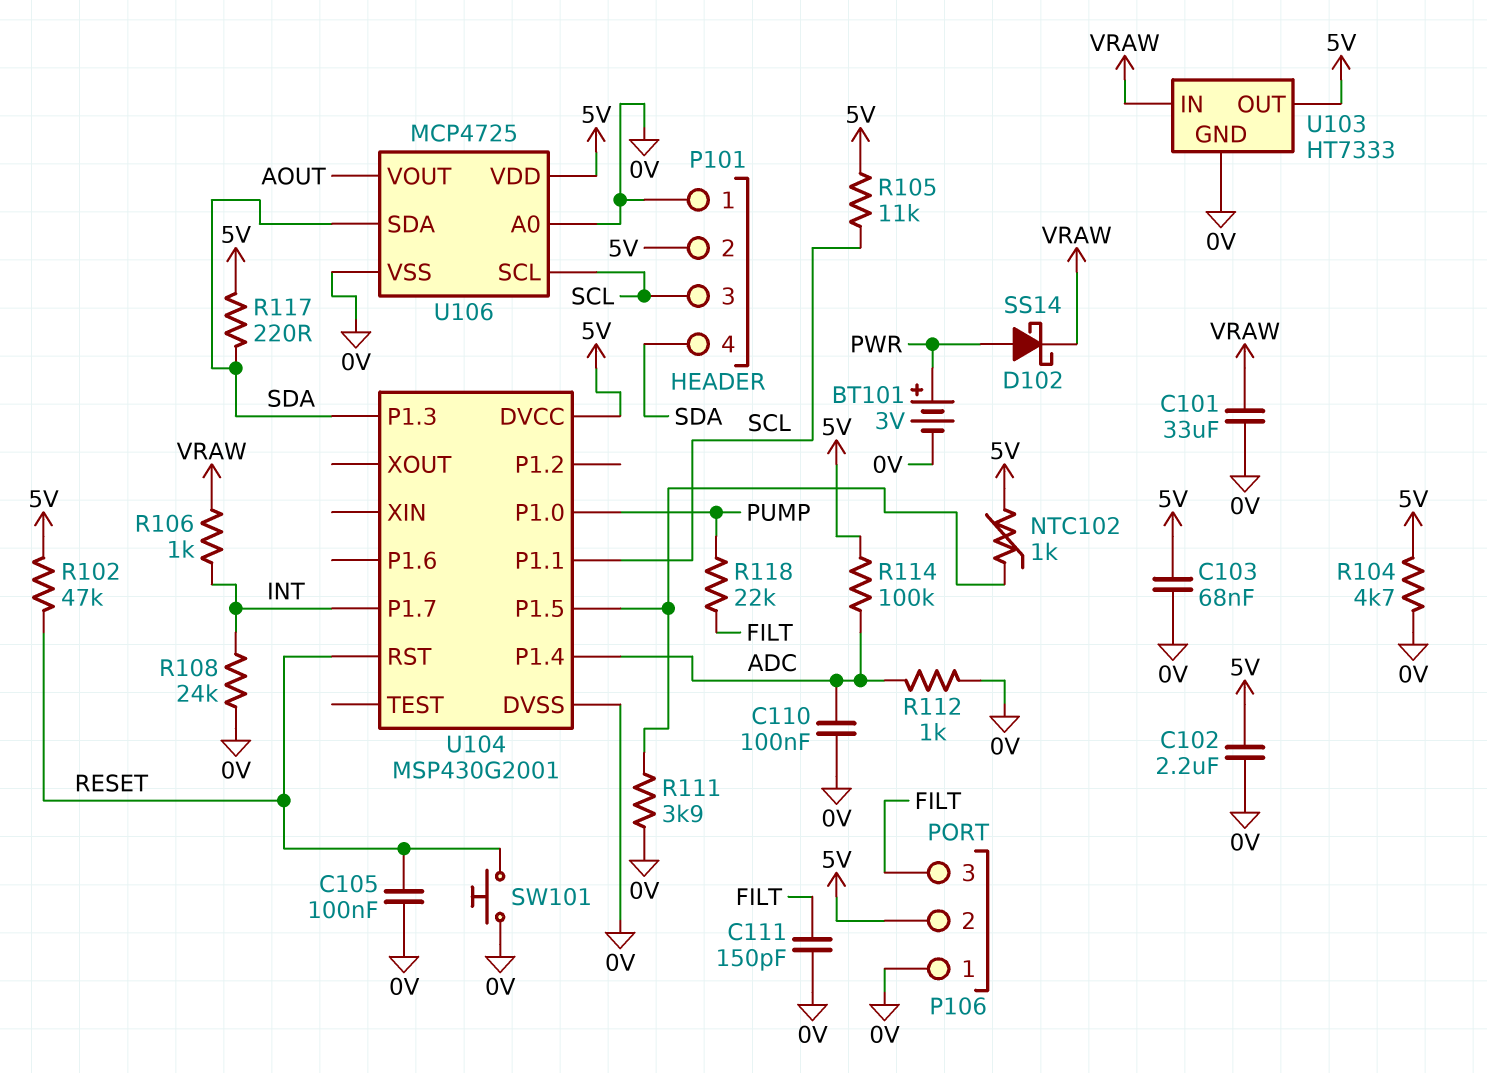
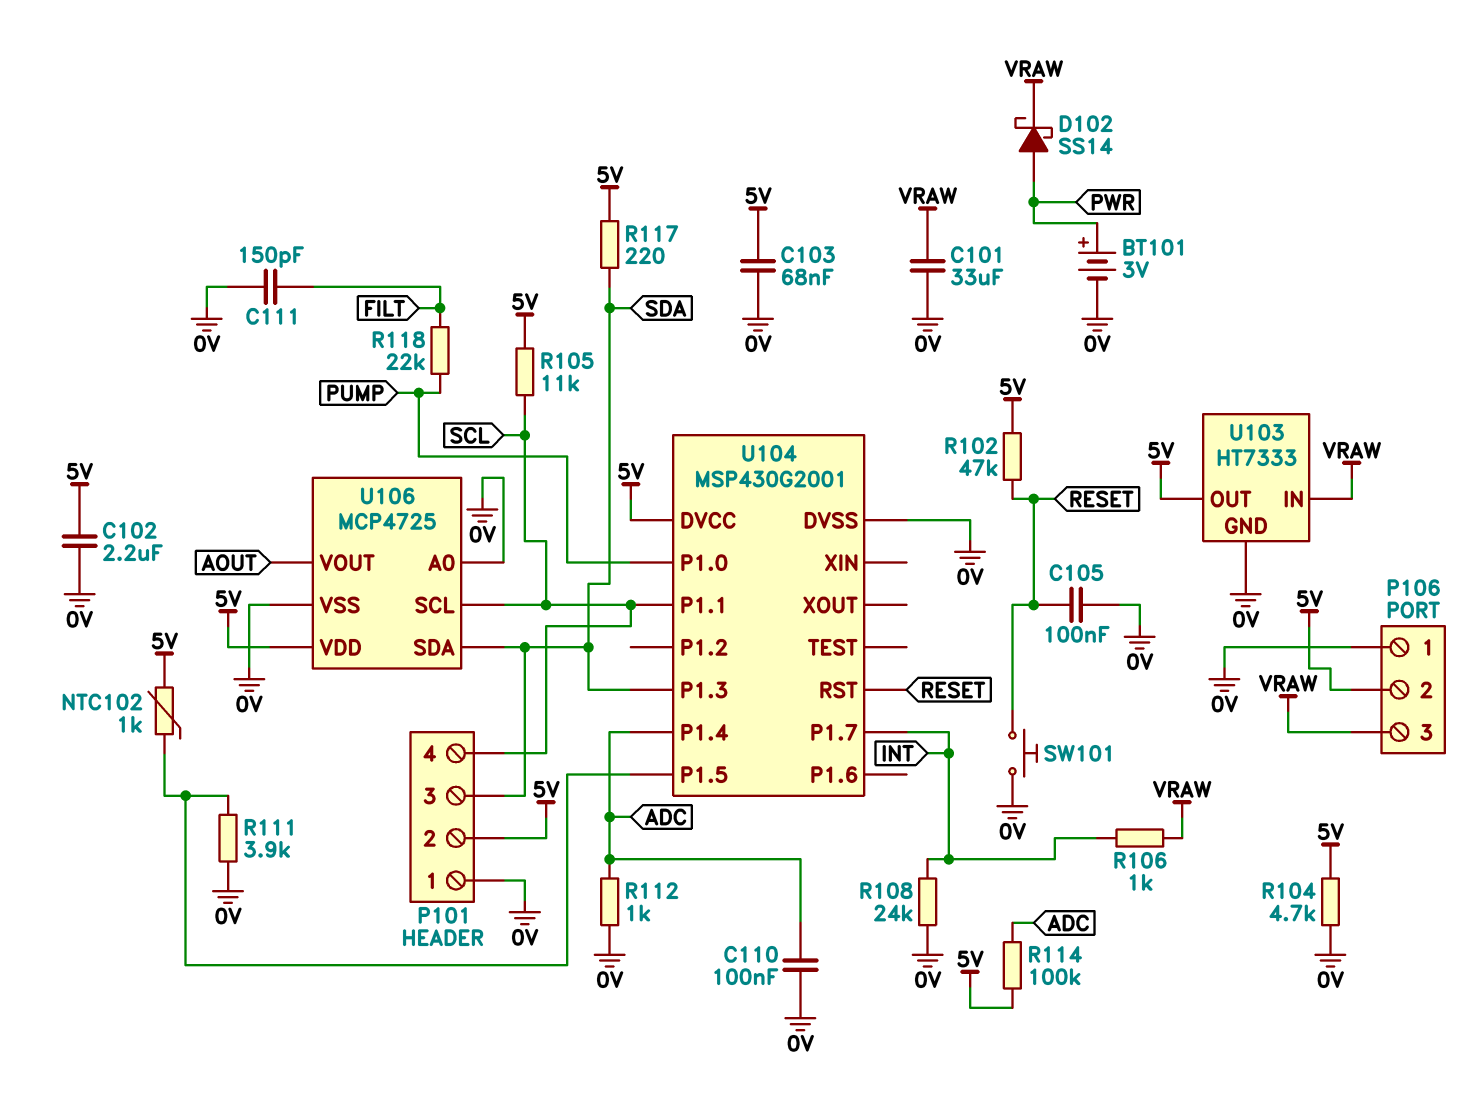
P101 pin 3: SCL -> SDA
P101 pin 4: SDA -> SCL
P106 pin 3: FILT -> VRAW

